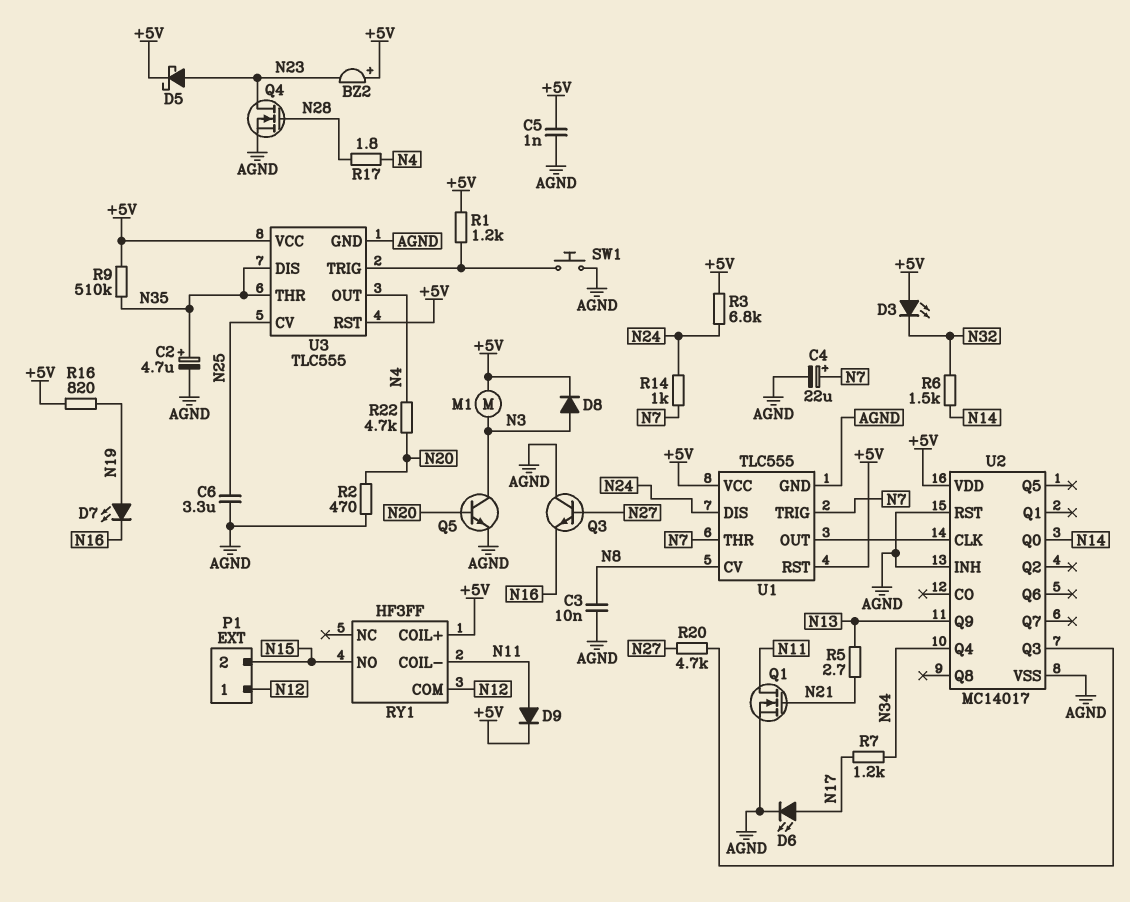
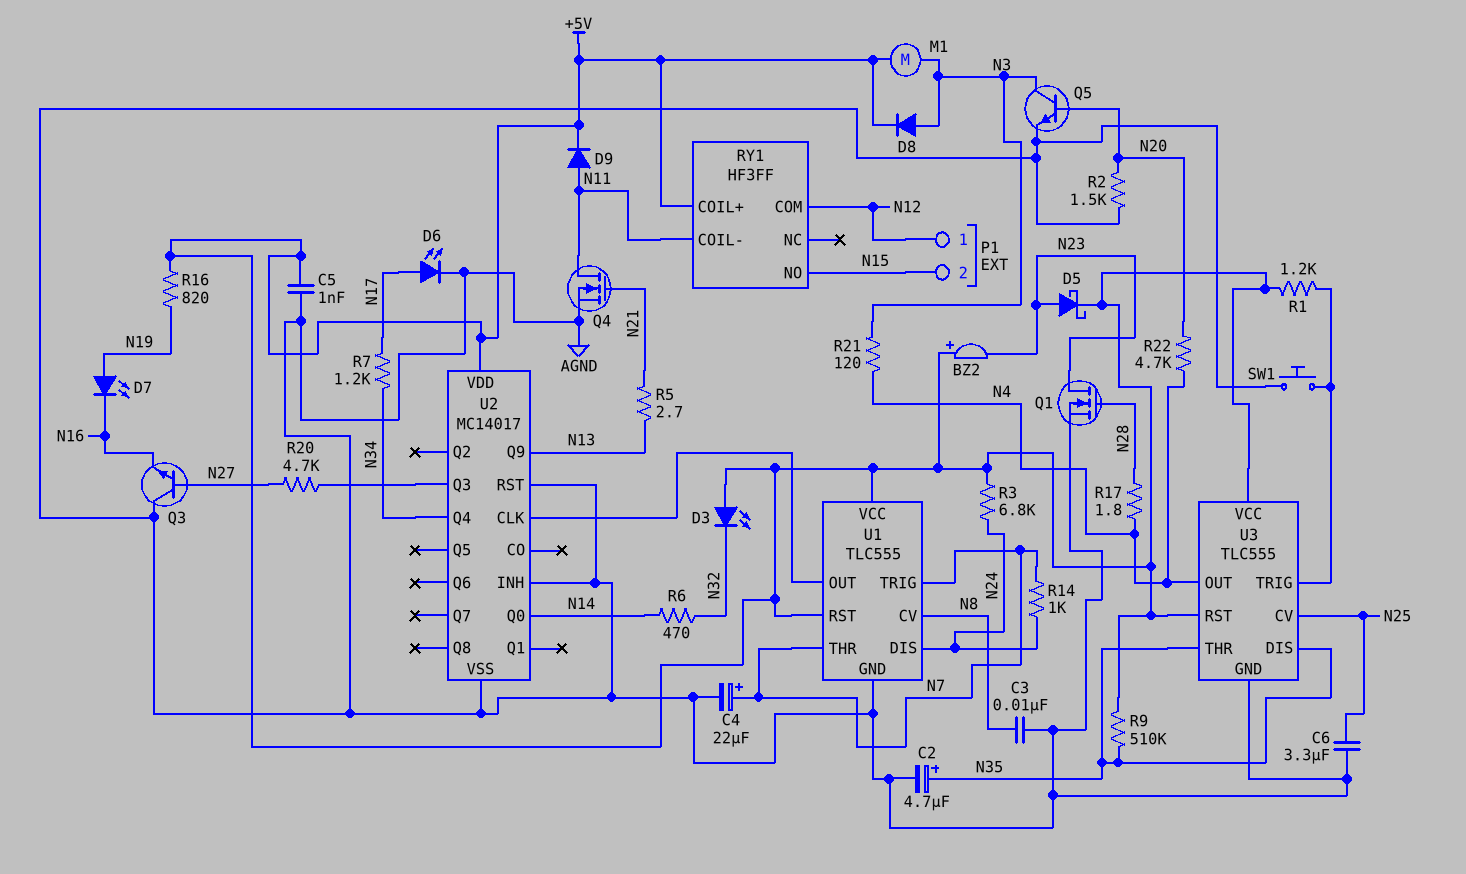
Q1: NMOS (G N21, D N11, S AGND) -> NMOS (G N28, D N23, S AGND)
Q4: NMOS (G N28, D N23, S AGND) -> NMOS (G N21, D N11, S AGND)
R2: 470 (AGND, N20) -> 1.5k (AGND, N20)
R6: 1.5k (N14, N32) -> 470 (N14, N32)
R21: none -> 120 (N3, N4)

